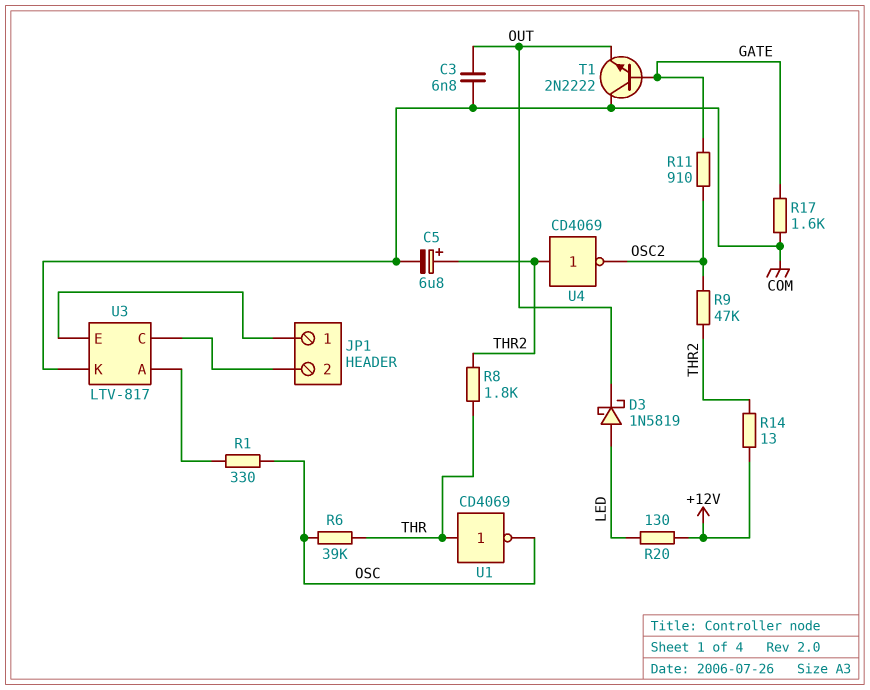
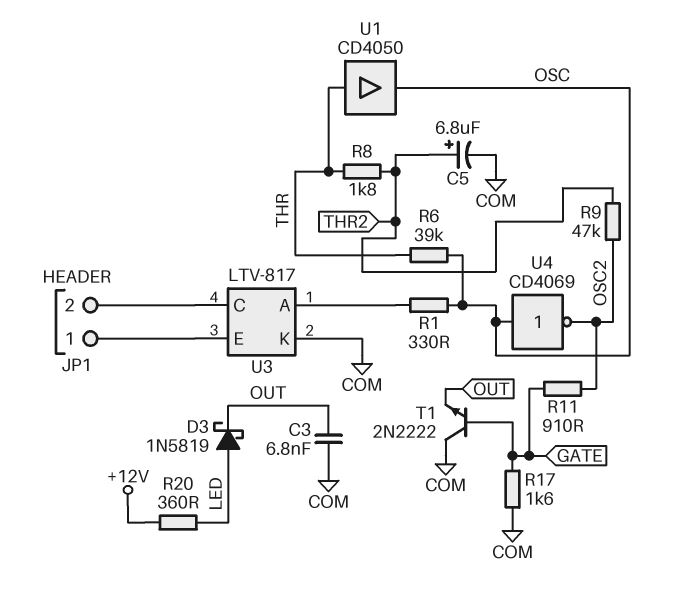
R14: 13 (+12V, THR2) -> none
R20: 130 (+12V, LED) -> 360 (+12V, LED)
U1: NOT CD4069 (in THR, out OSC) -> buffer CD4050 (in THR, out OSC)
U4: NOT CD4069 (in THR2, out OSC2) -> NOT CD4069 (in OSC, out OSC2)

